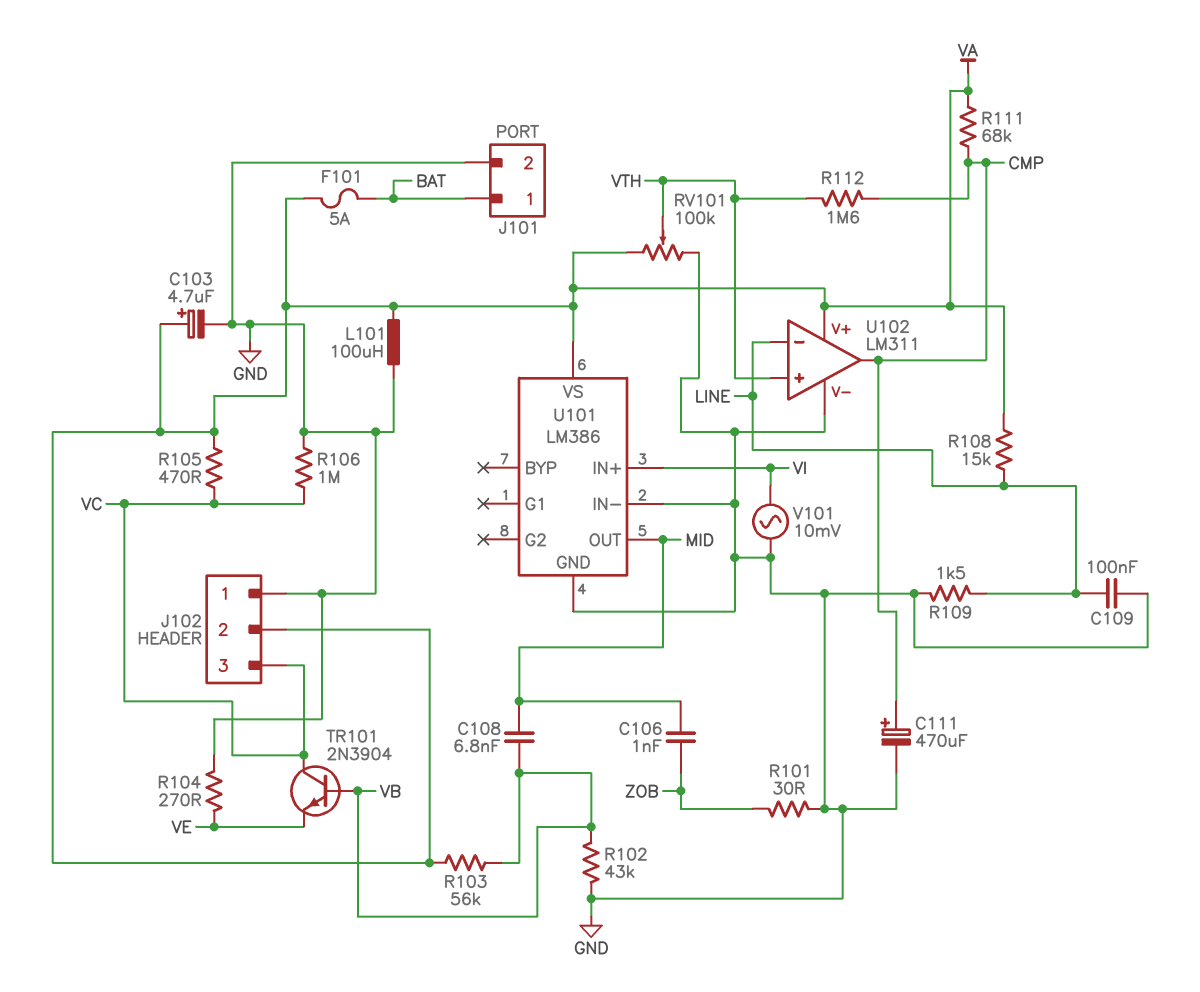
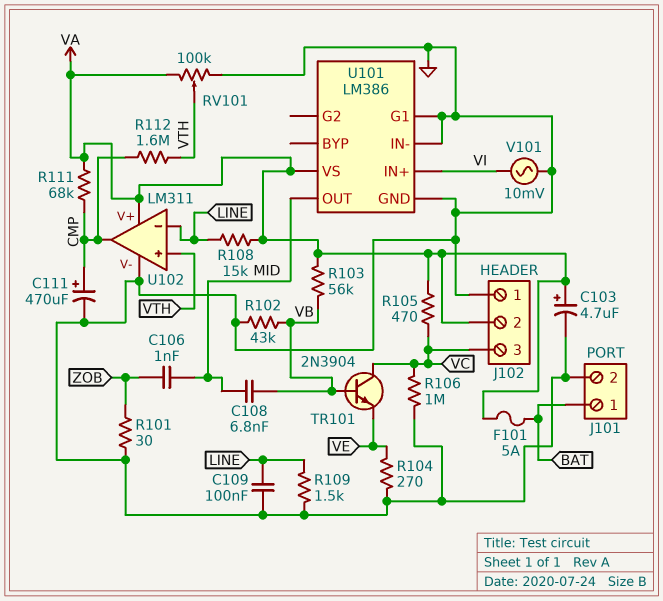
L101: 100uH (GND, VA) -> none
U101 pin G1: none -> GND

